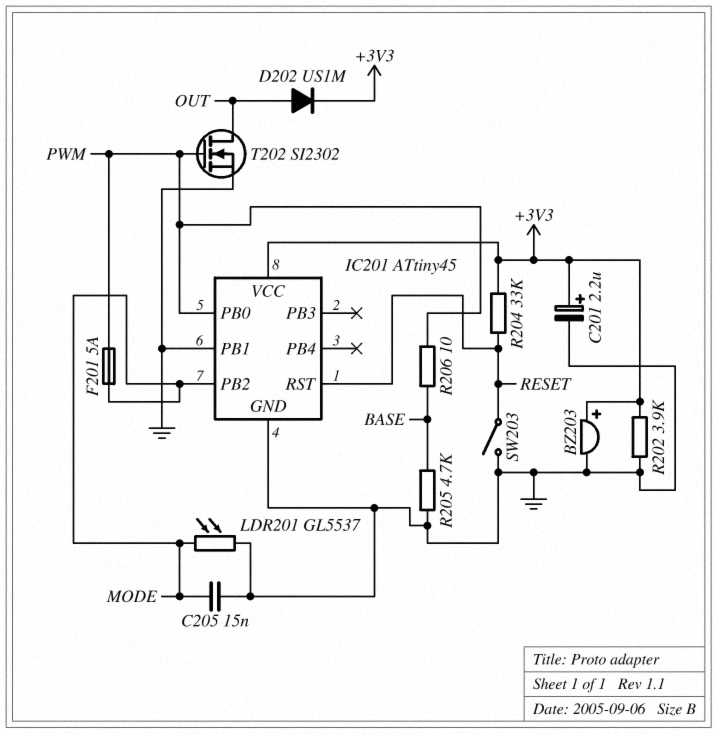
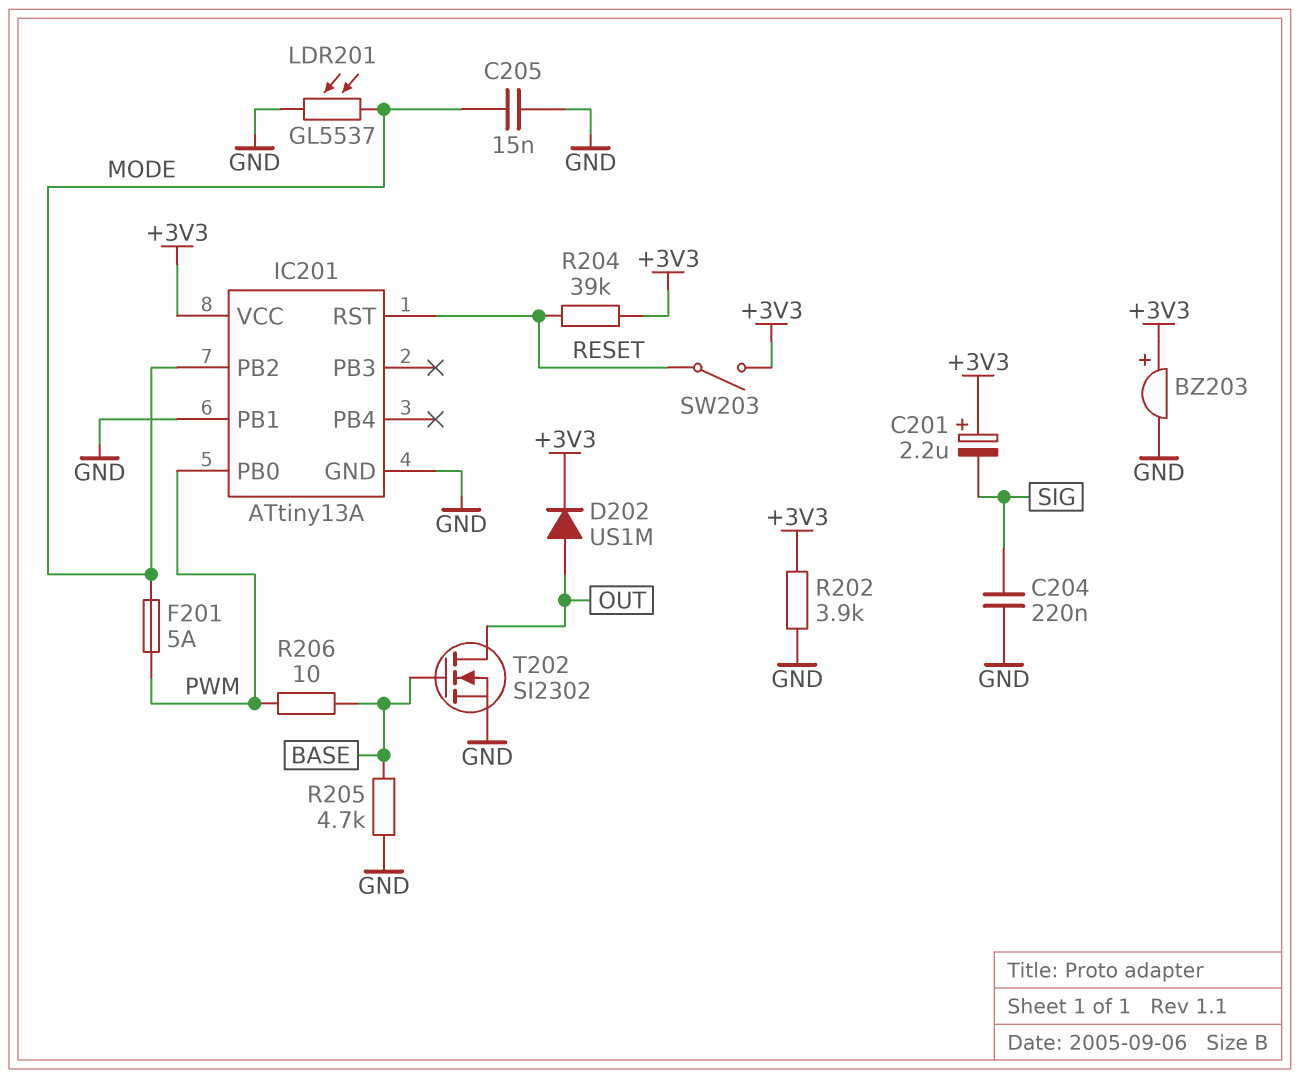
C201: 2.2uF (plus +3V3, minus GND) -> 2.2uF (plus +3V3, minus SIG)
C204: none -> 220nF (GND, SIG)
IC201: ATtiny45 -> ATtiny13A
R204: 33k (+3V3, RESET) -> 39k (+3V3, RESET)
SW203: switch (GND, RESET) -> switch (+3V3, RESET)
T202: NMOS SI2302 (G PWM, D OUT, S GND) -> NMOS SI2302 (G BASE, D OUT, S GND)

